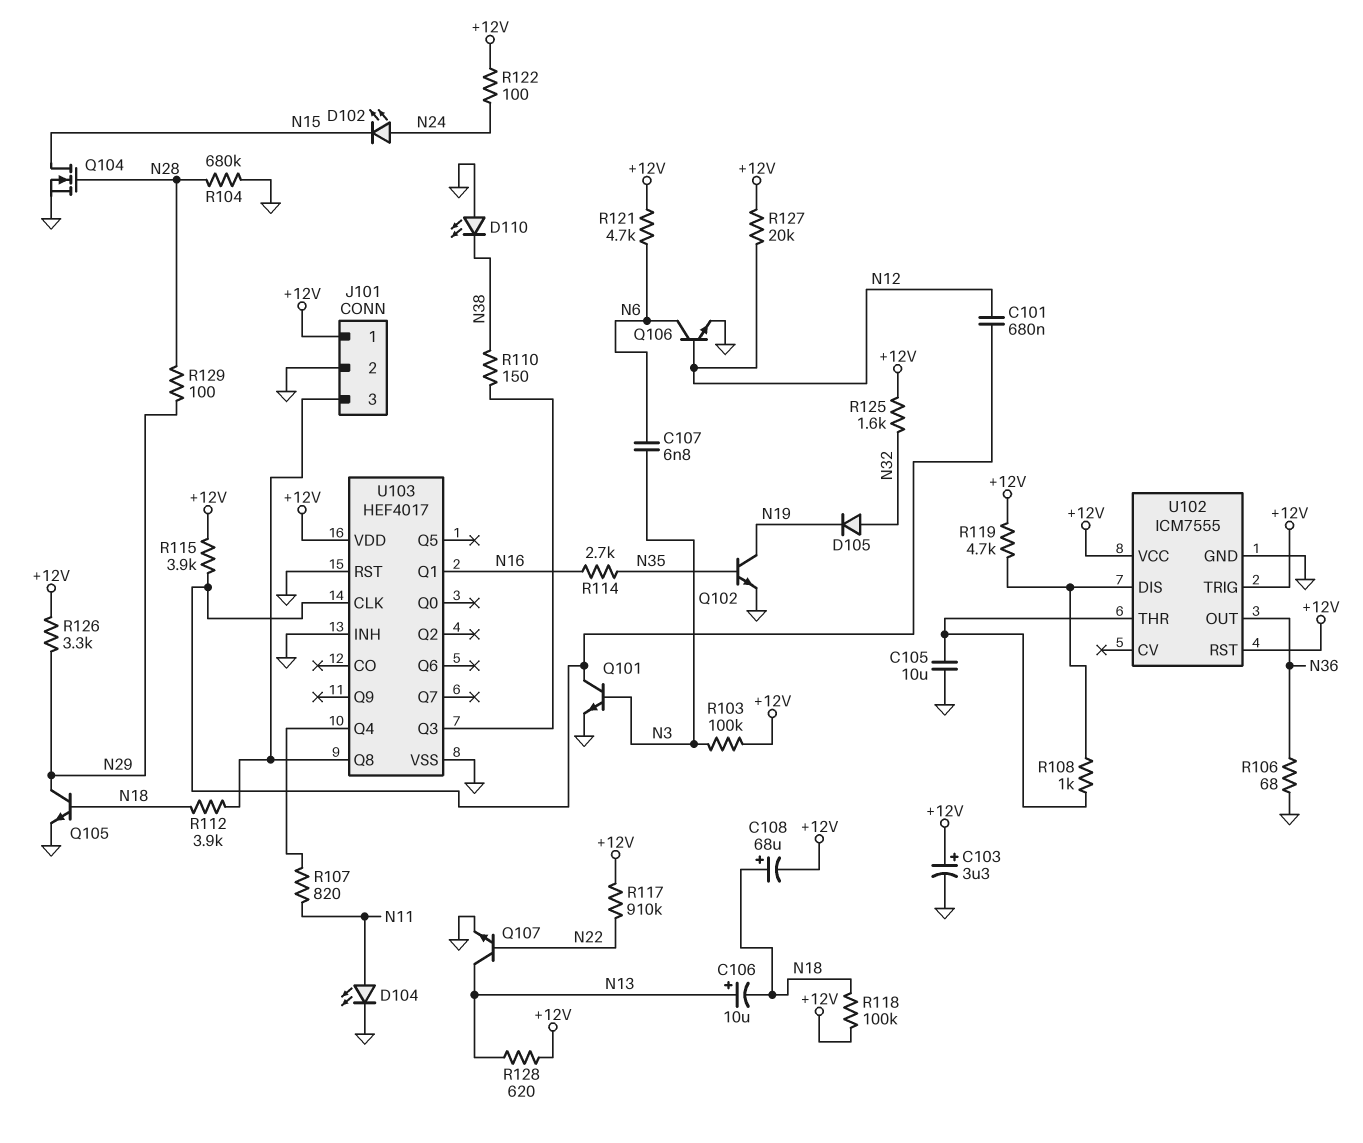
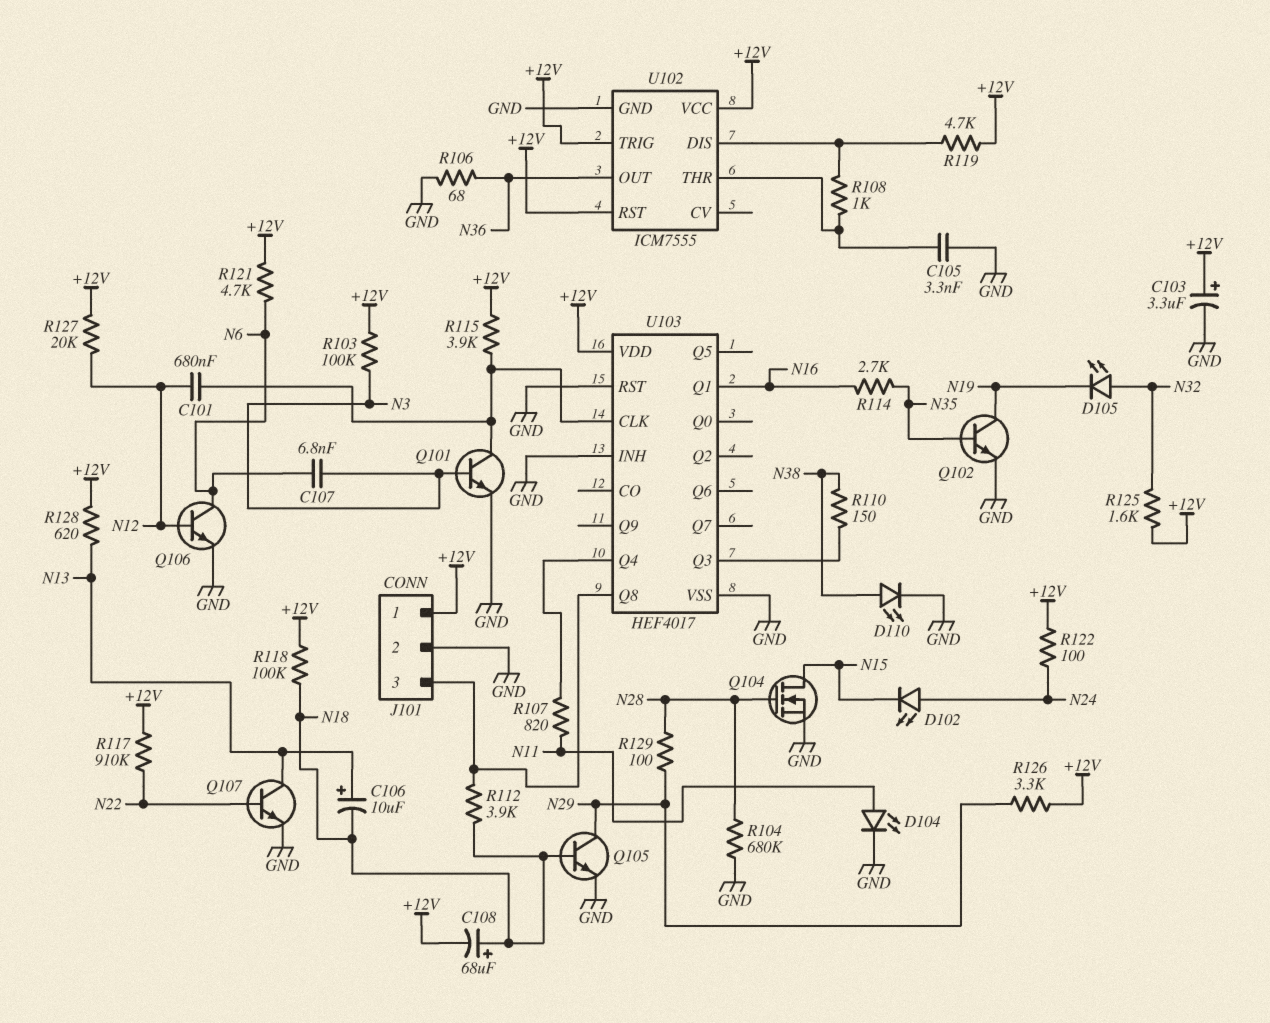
C105: 10uF (GND, U102/THR) -> 3.3nF (GND, U102/THR)
D105: diode (A N32, K N19) -> LED (A N32, K N19)
D110: LED (A GND, K N38) -> LED (A N38, K GND)

